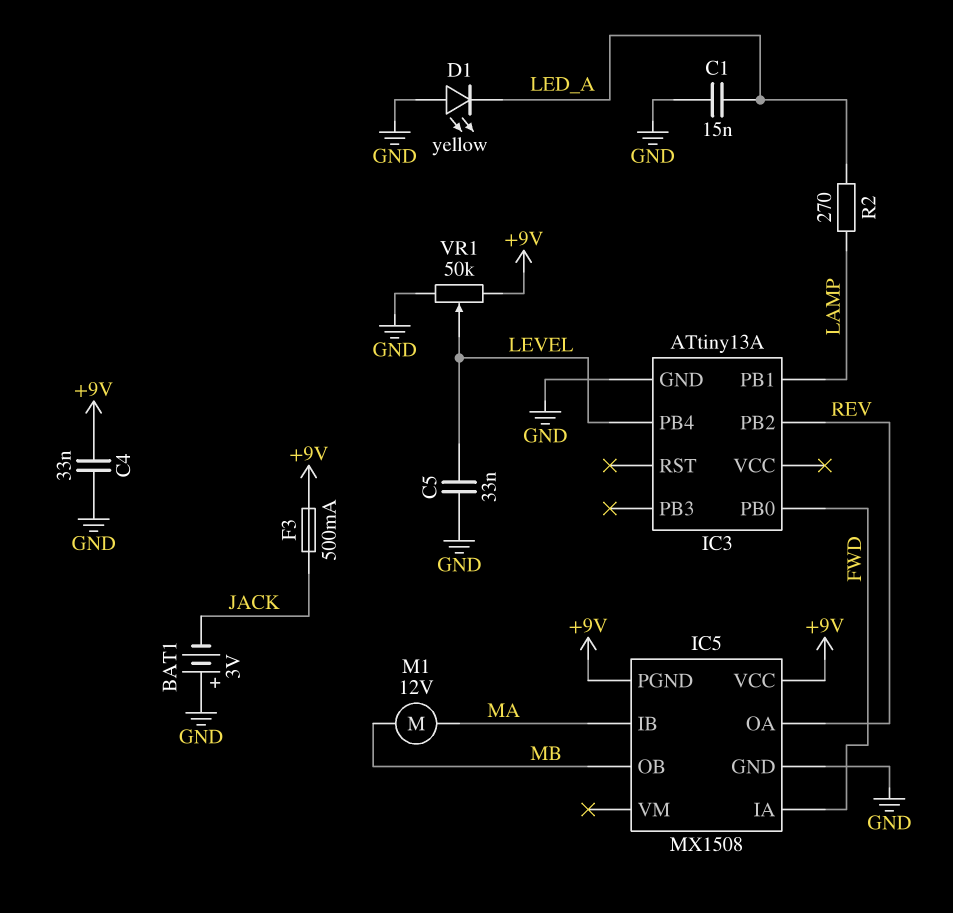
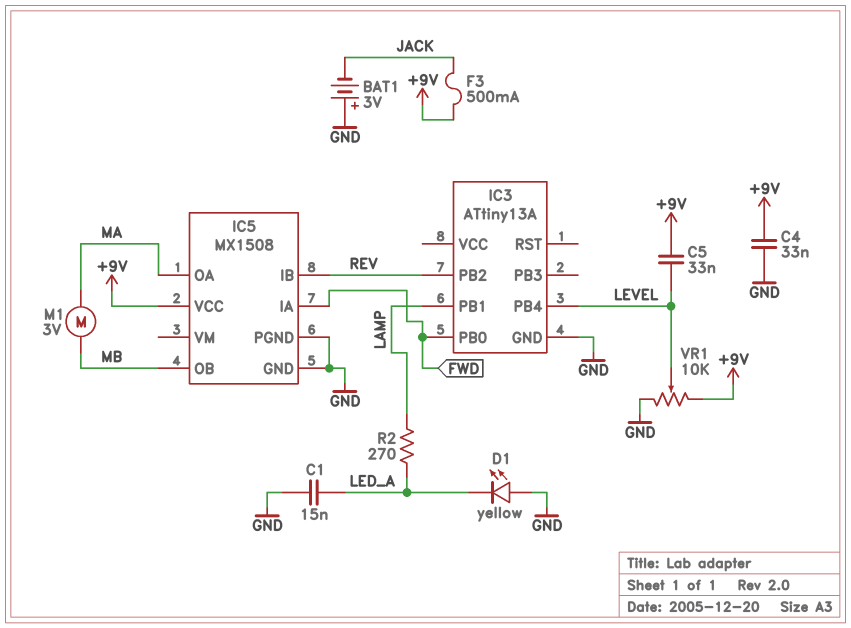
C5: 33nF (GND, LEVEL) -> 33nF (+9V, LEVEL)
IC5 pin IB: MA -> REV
IC5 pin OA: REV -> MA
IC5 pin PGND: +9V -> GND
M1: motor 12V (MA, MB) -> motor 3V (MA, MB)
VR1: 50k (+9V, GND, wiper LEVEL) -> 10k (+9V, GND, wiper LEVEL)

